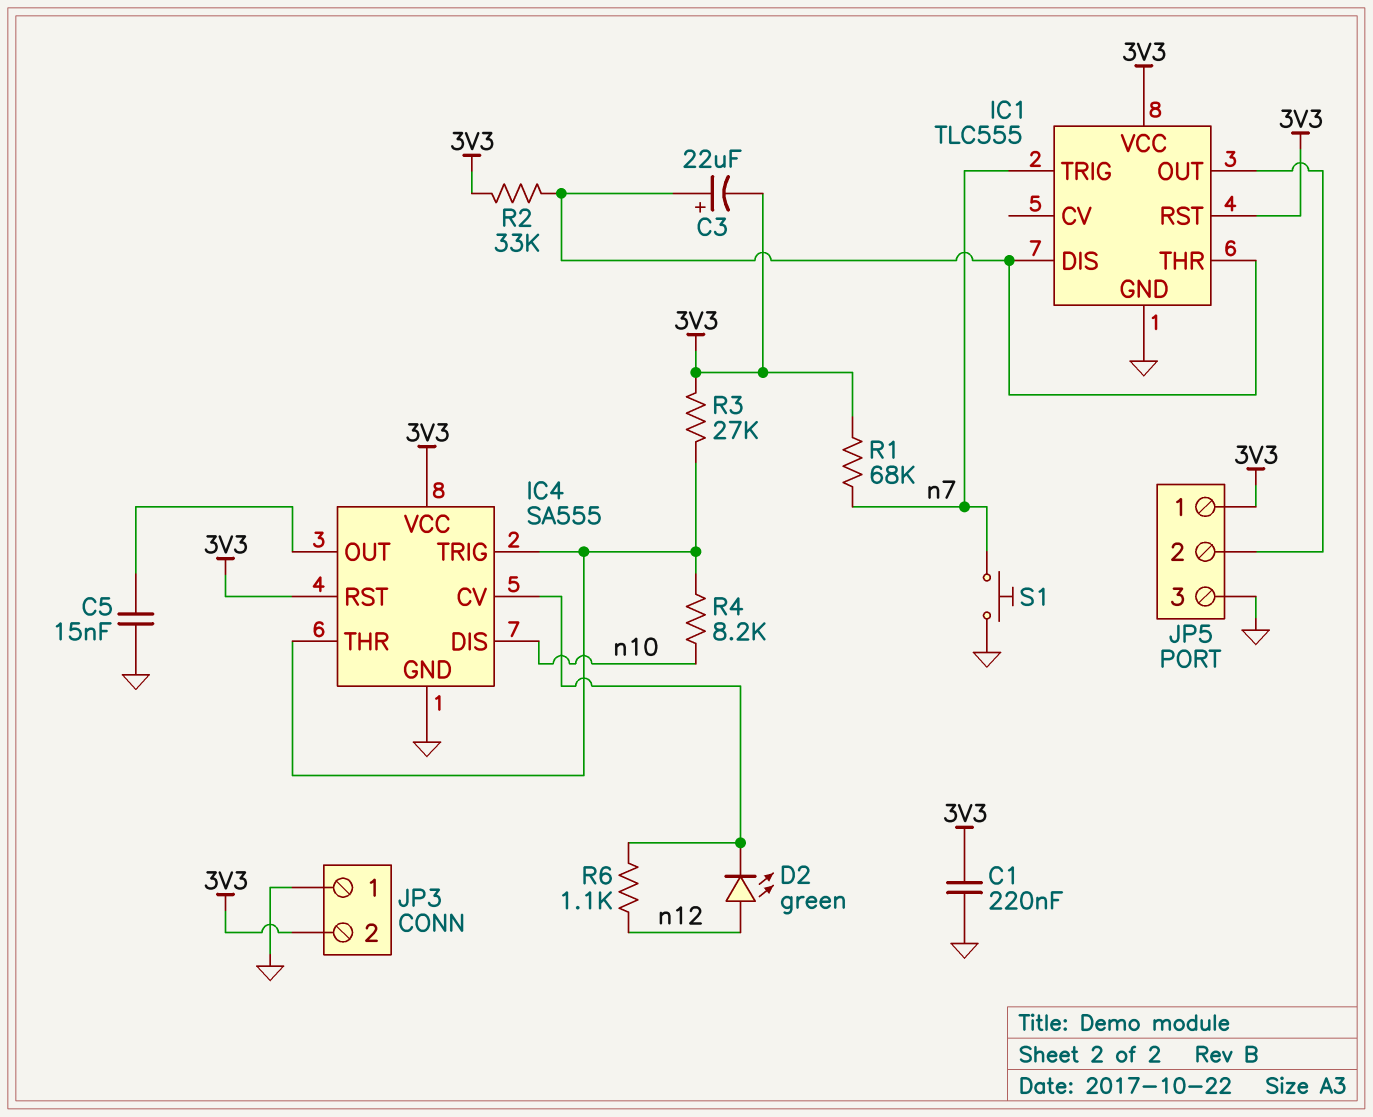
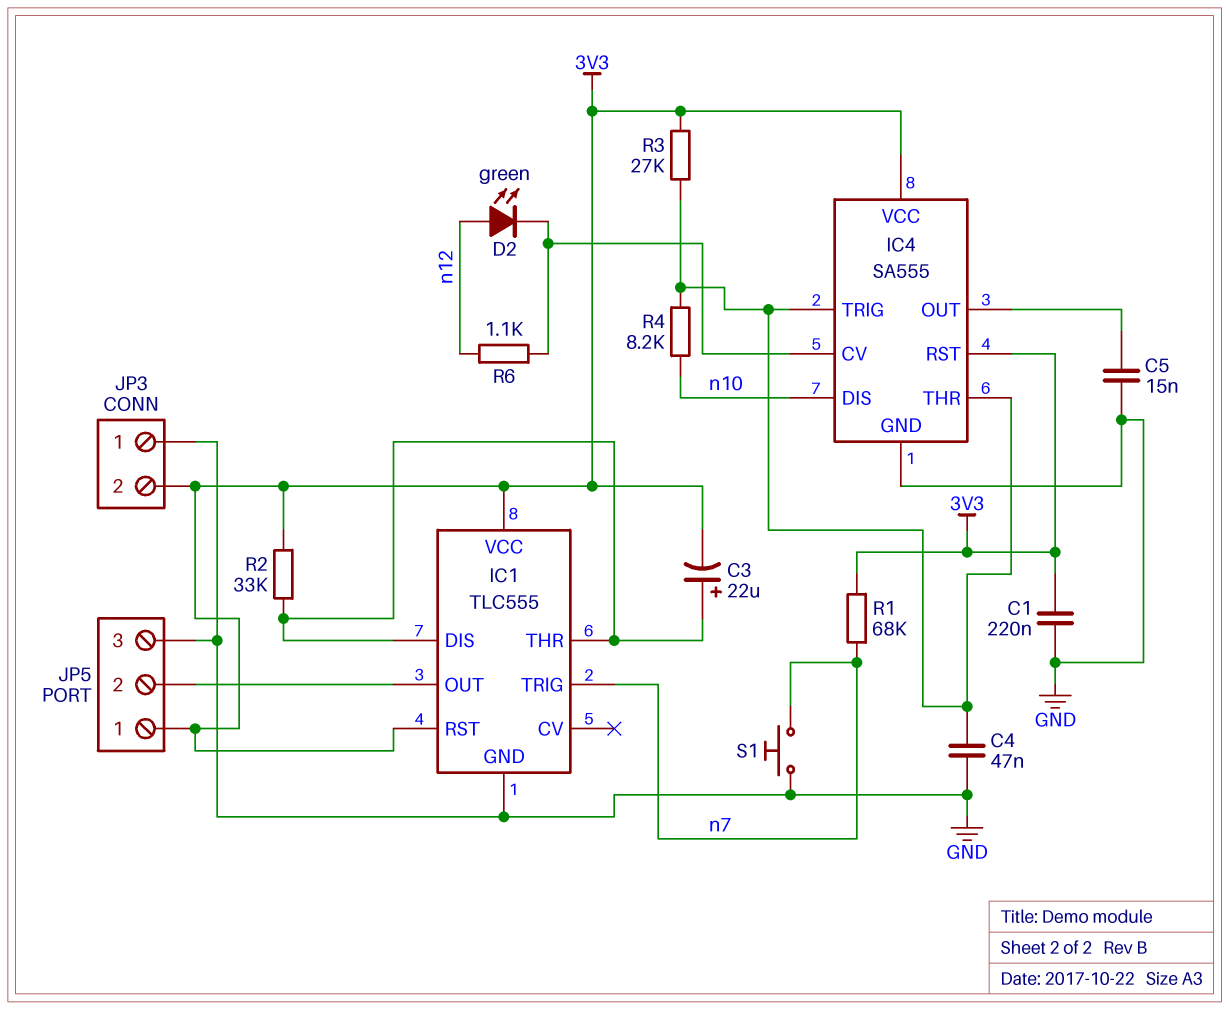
C4: none -> 47nF (GND, IC4/THR)

